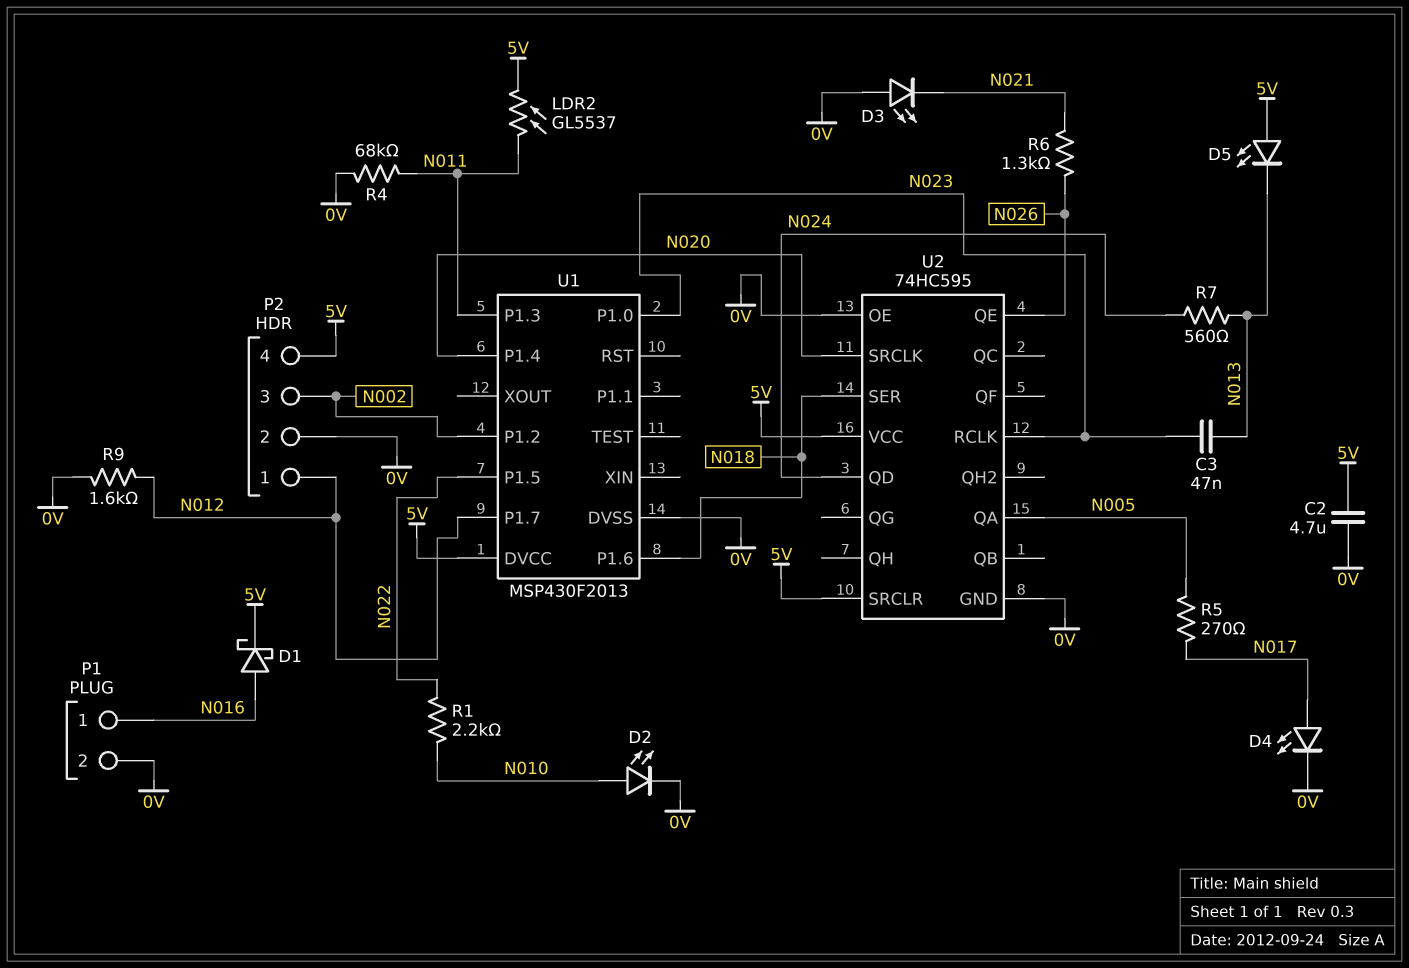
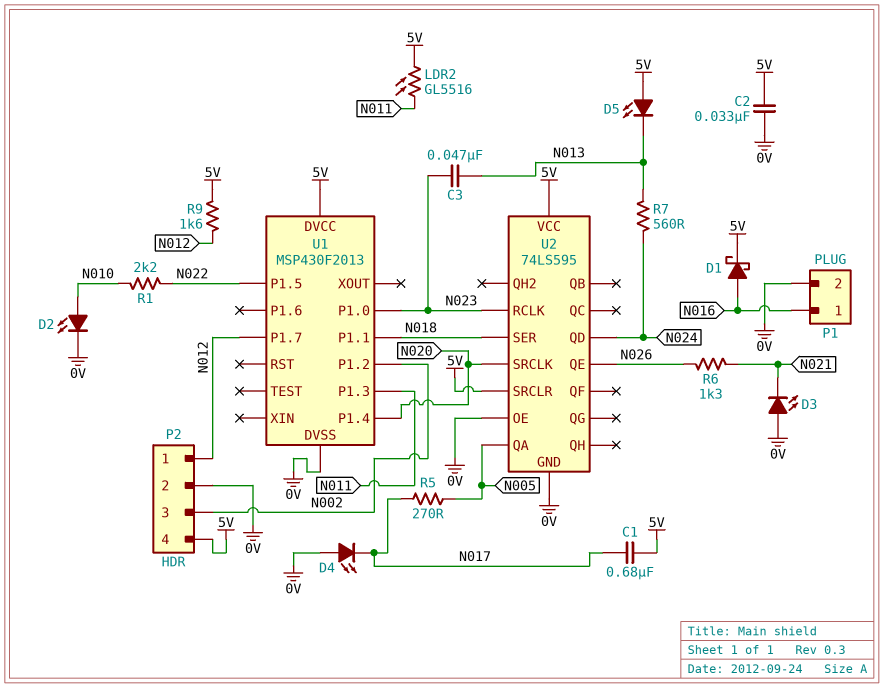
C1: none -> 680nF (5V, N017)
C2: 4.7uF (0V, 5V) -> 33nF (0V, 5V)
D4: LED (A N017, K 0V) -> LED (A 0V, K N017)
LDR2: GL5537 (5V, N011) -> GL5516 (5V, N011)
R4: 68k (0V, N011) -> none
R9: 1.6k (0V, N012) -> 1.6k (5V, N012)
U1 pin P1.1: none -> N018
U1 pin P1.6: N018 -> none
U2: 74HC595 -> 74LS595

